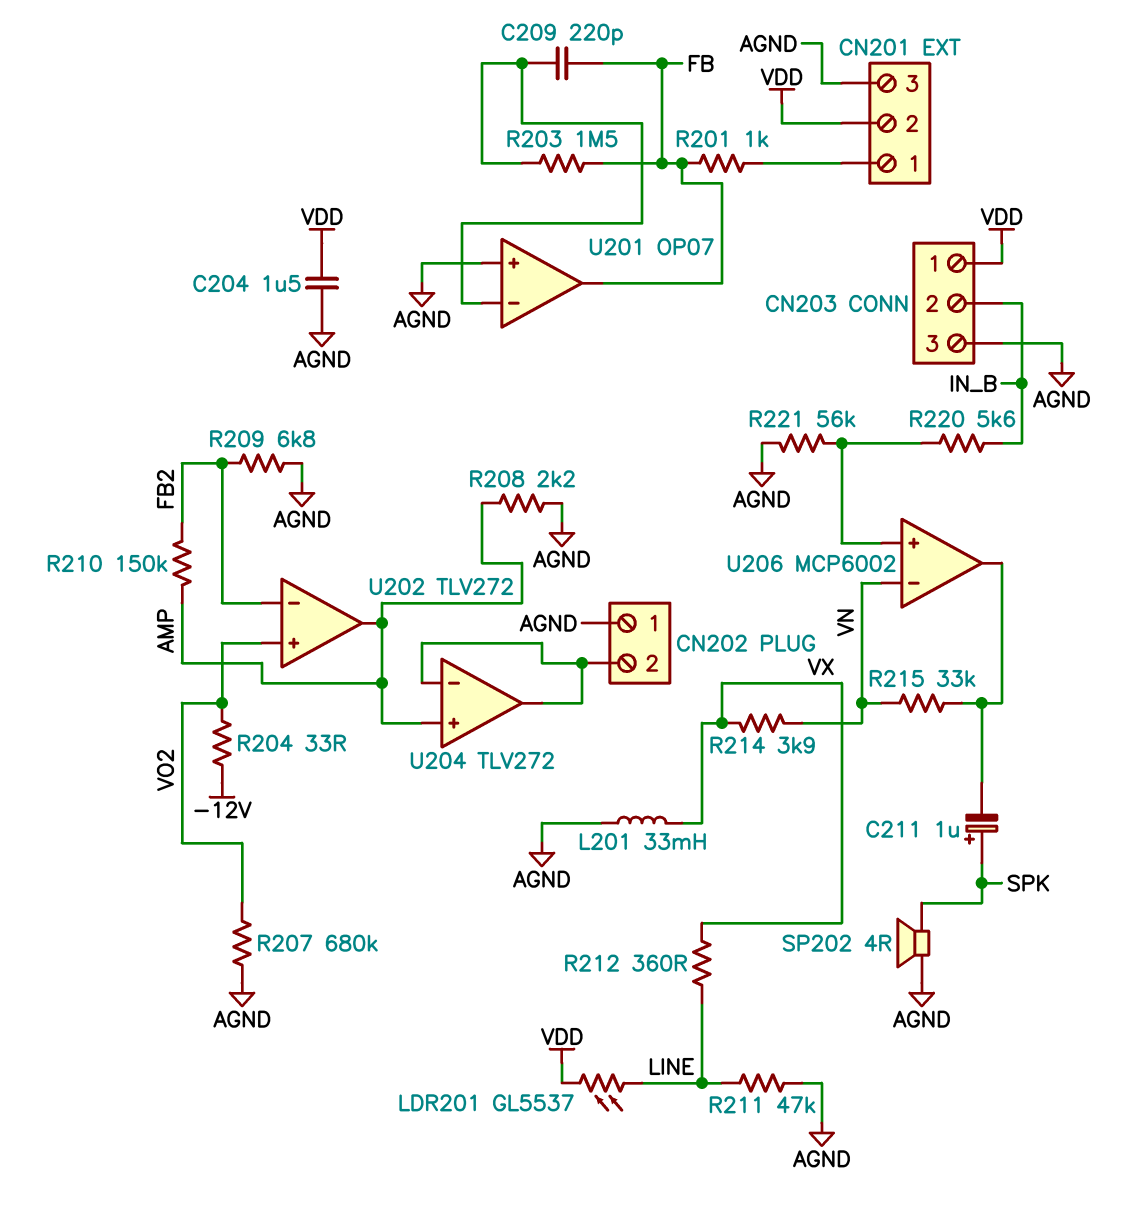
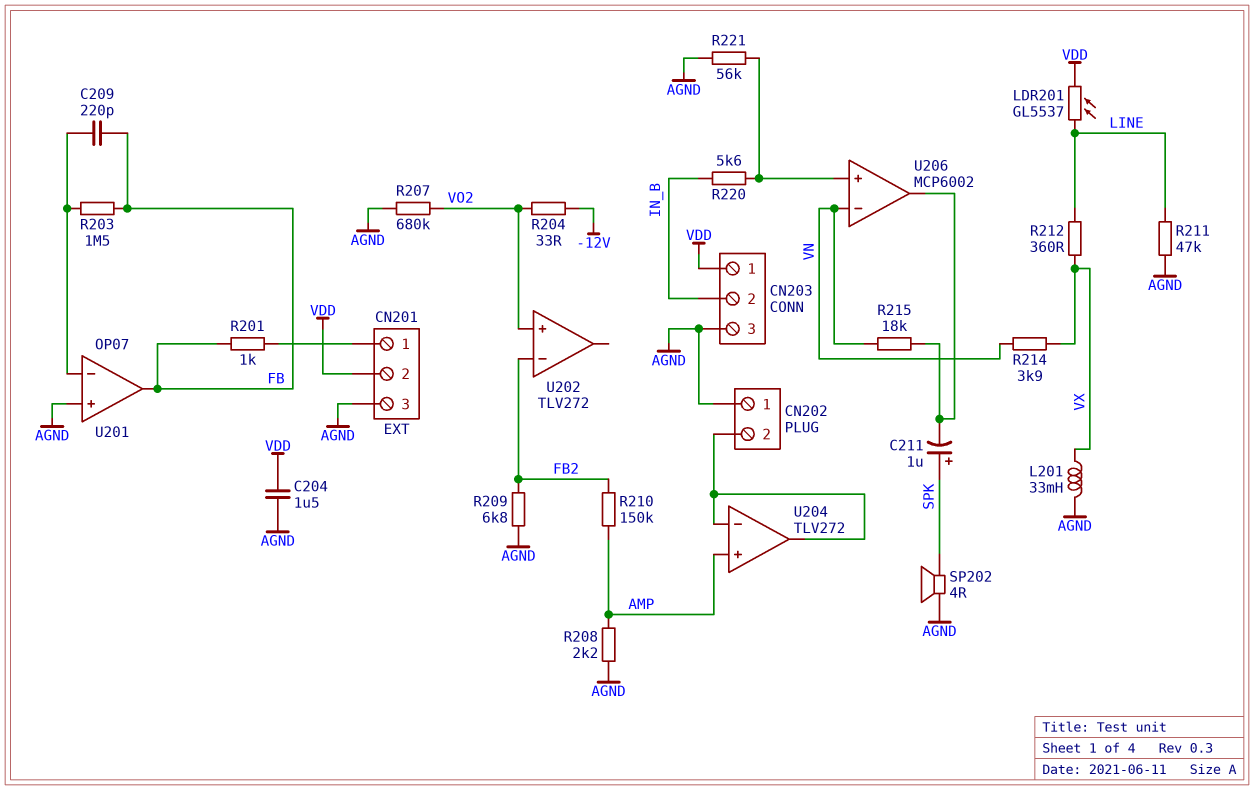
R215: 33k (U206/out, VN) -> 18k (U206/out, VN)
U202 pin out: AMP -> none

